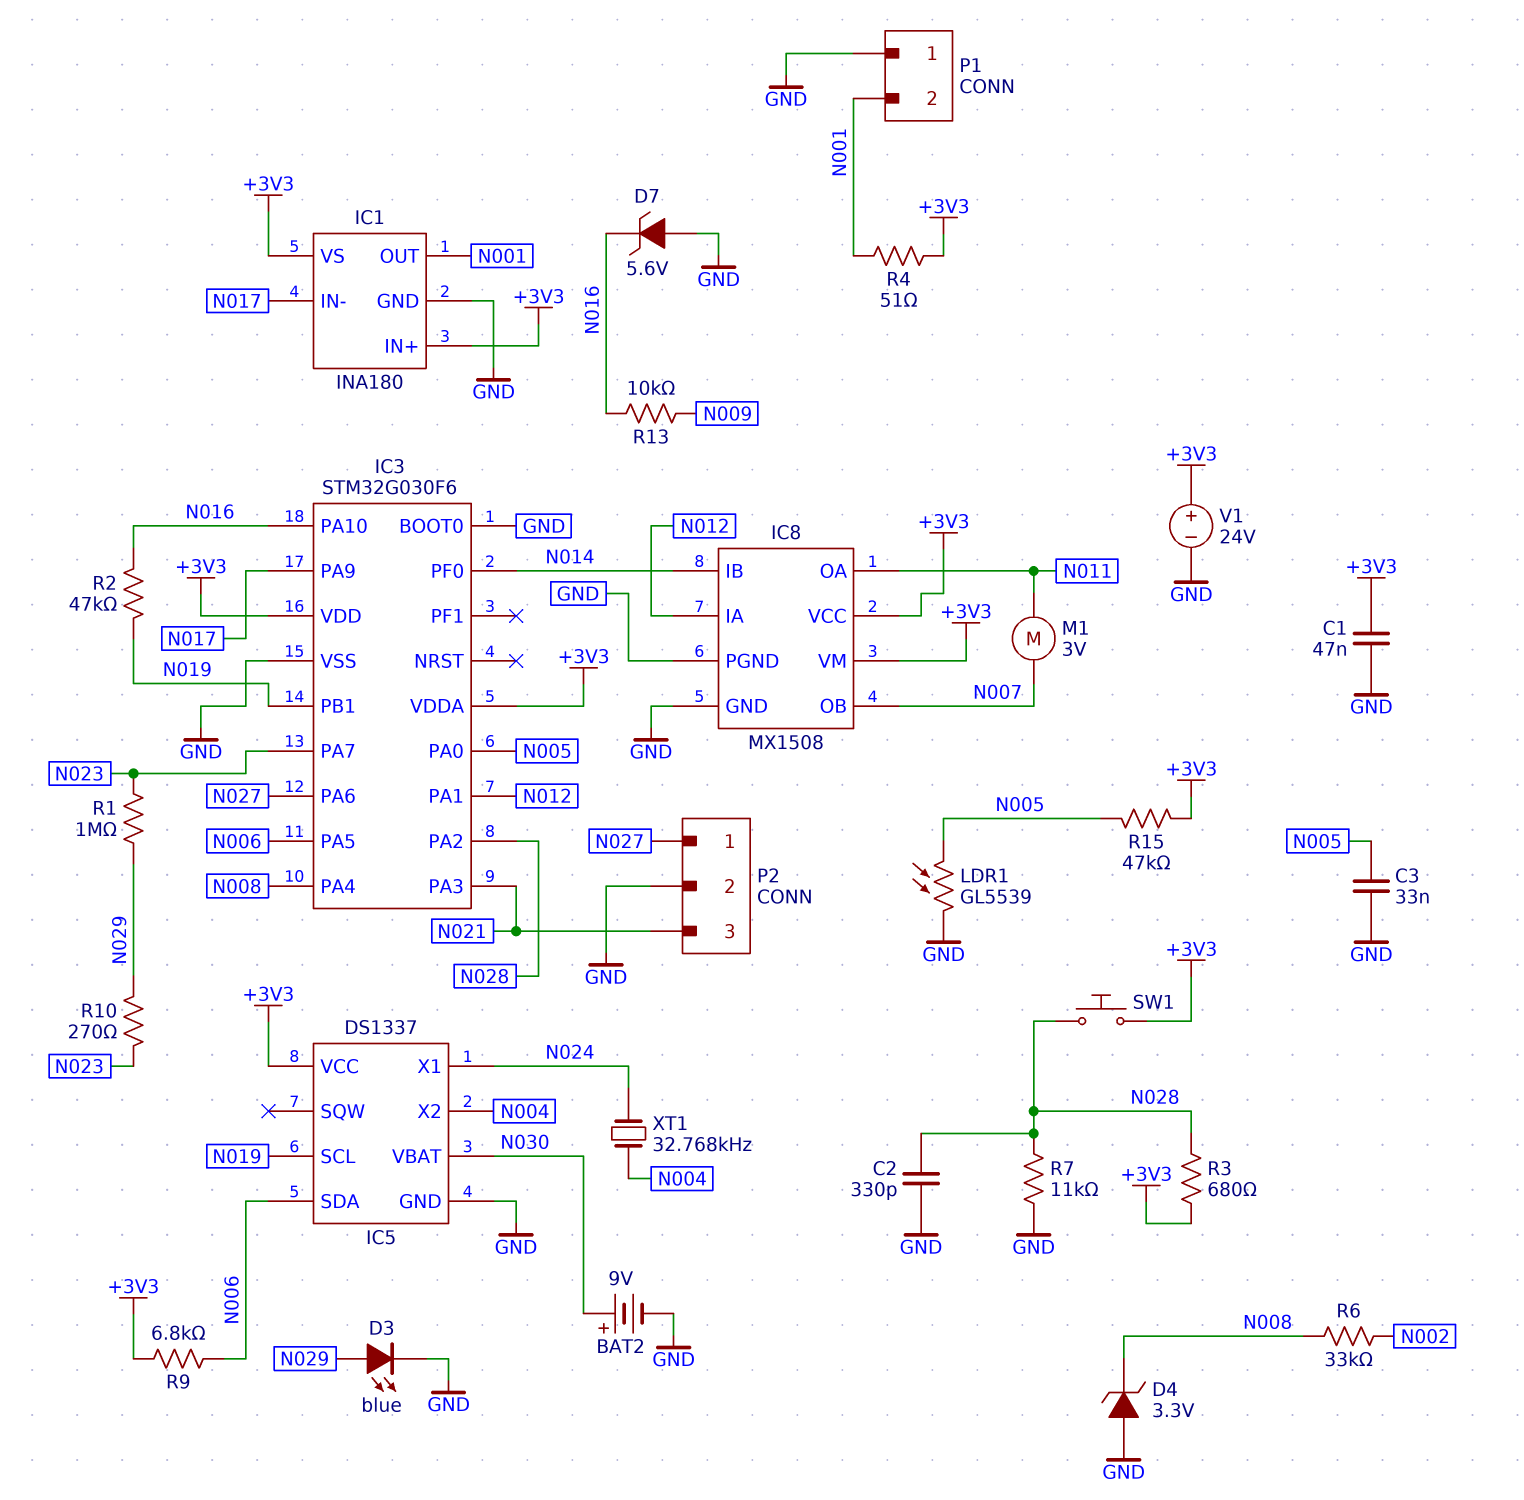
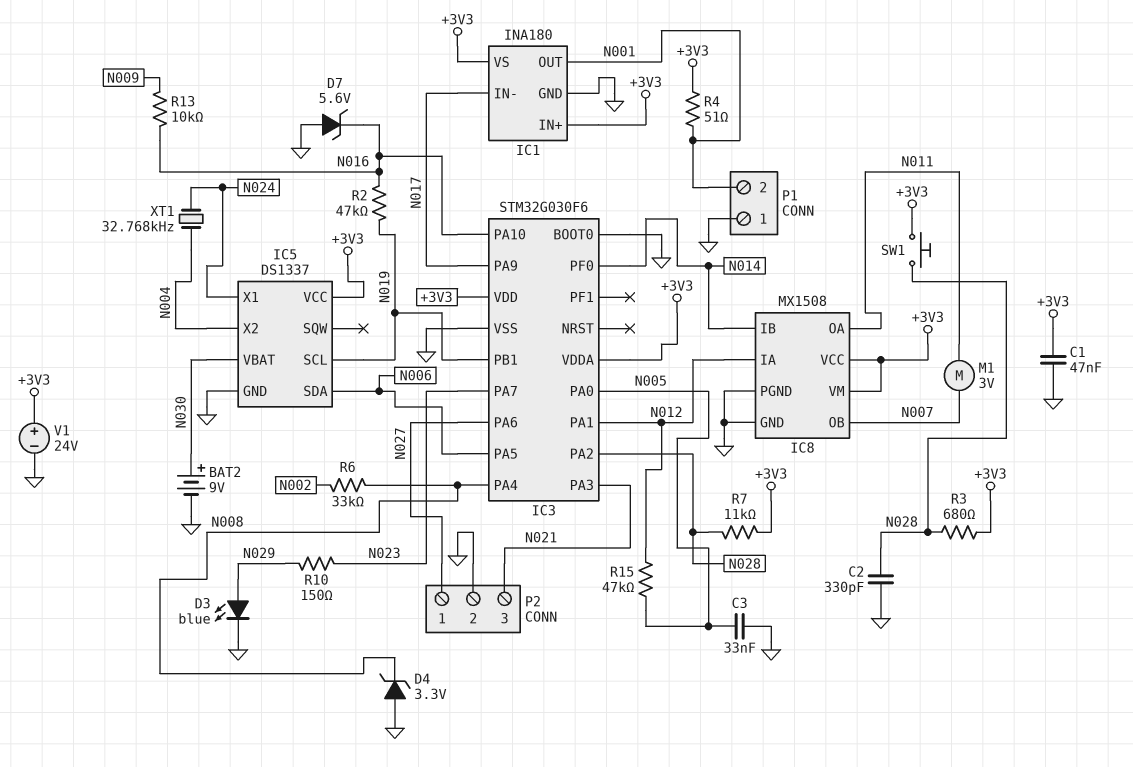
LDR1: GL5539 (GND, N005) -> none
R1: 1M (N023, N029) -> none
R7: 11k (GND, N028) -> 11k (+3V3, N028)
R9: 6.8k (+3V3, N006) -> none
R10: 270 (N023, N029) -> 150 (N023, N029)
R15: 47k (+3V3, N005) -> 47k (N005, N012)

